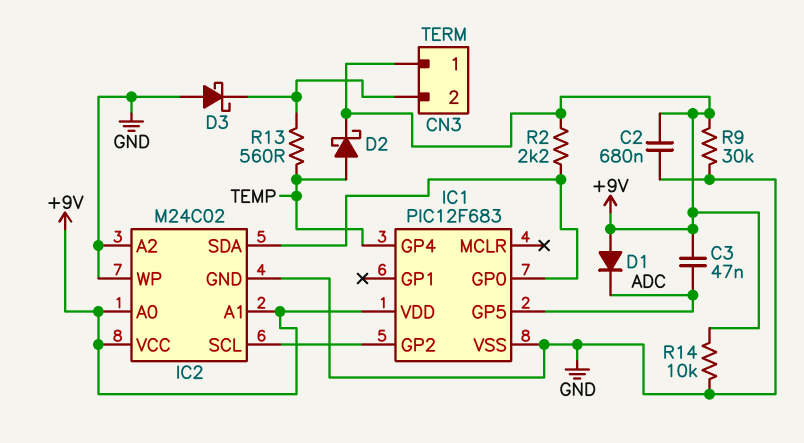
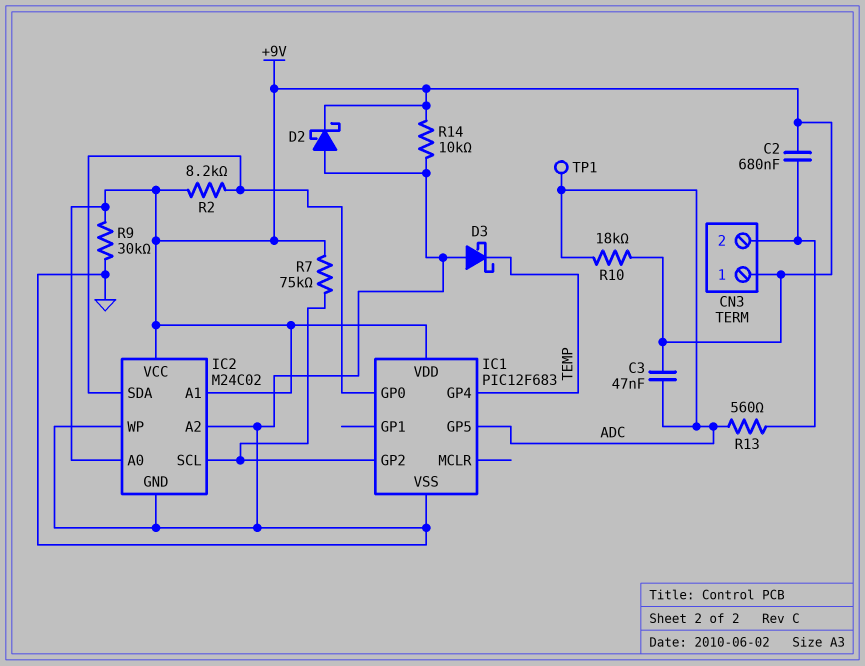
C2: 680nF (+9V, GND) -> 680nF (+9V, CN3/2)
D1: diode (A +9V, K ADC) -> none
D2: schottky (A TEMP, K +9V) -> schottky (A GND, K +9V)
D3: schottky (A GND, K CN3/2) -> schottky (A GND, K TEMP)
R2: 2.2k (+9V, IC1/GP0) -> 8.2k (+9V, IC1/GP0)
R7: none -> 75k (+9V, IC1/GP2)
R10: none -> 18k (+9V, ADC)
R13: 560 (CN3/2, TEMP) -> 560 (ADC, CN3/2)
TP1: none -> test point (ADC)

